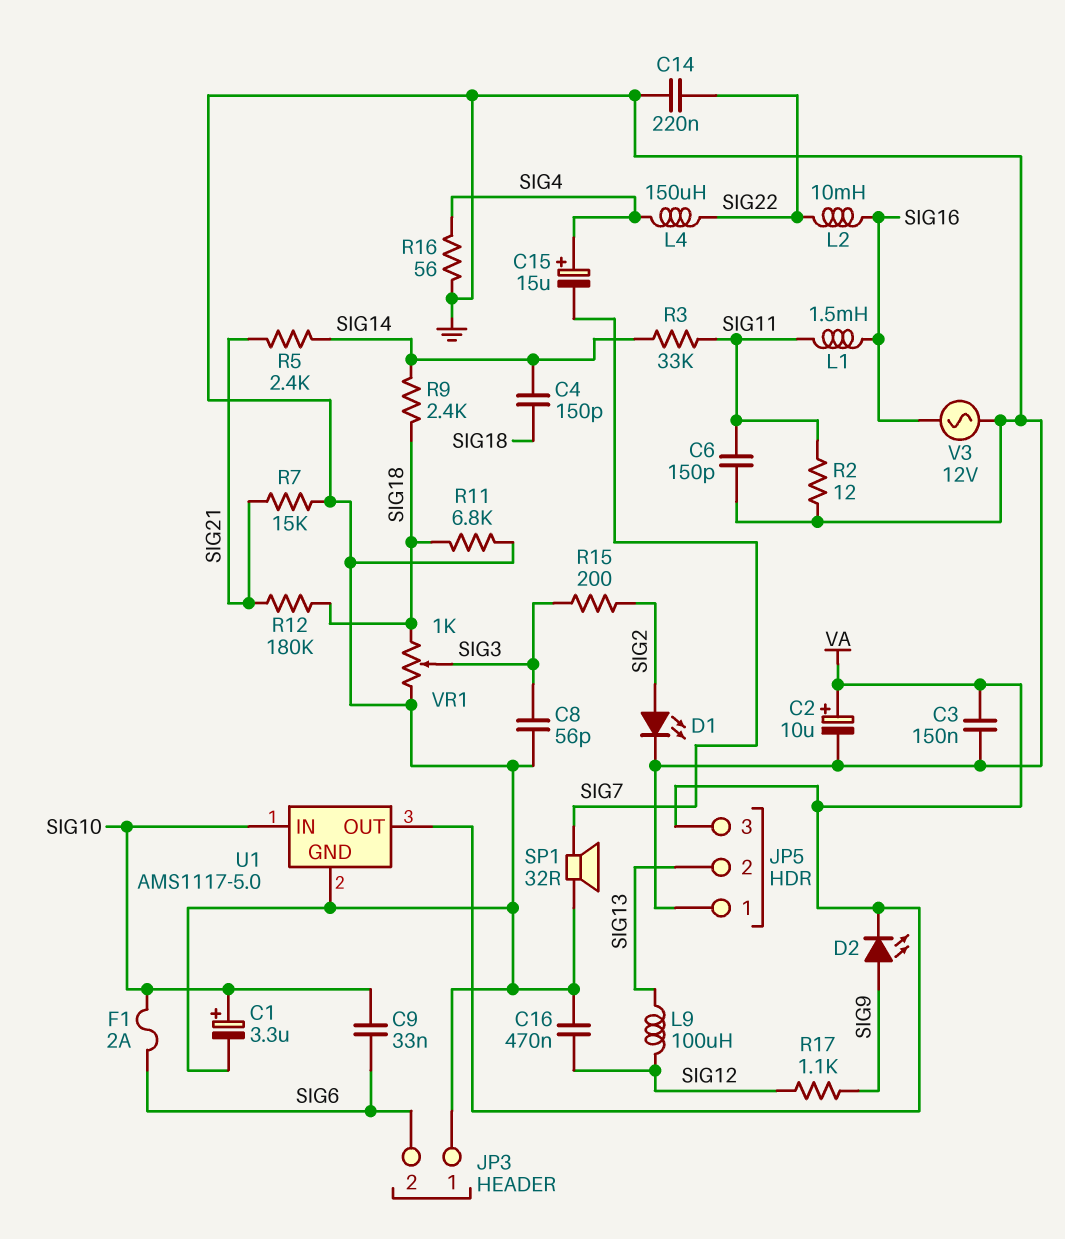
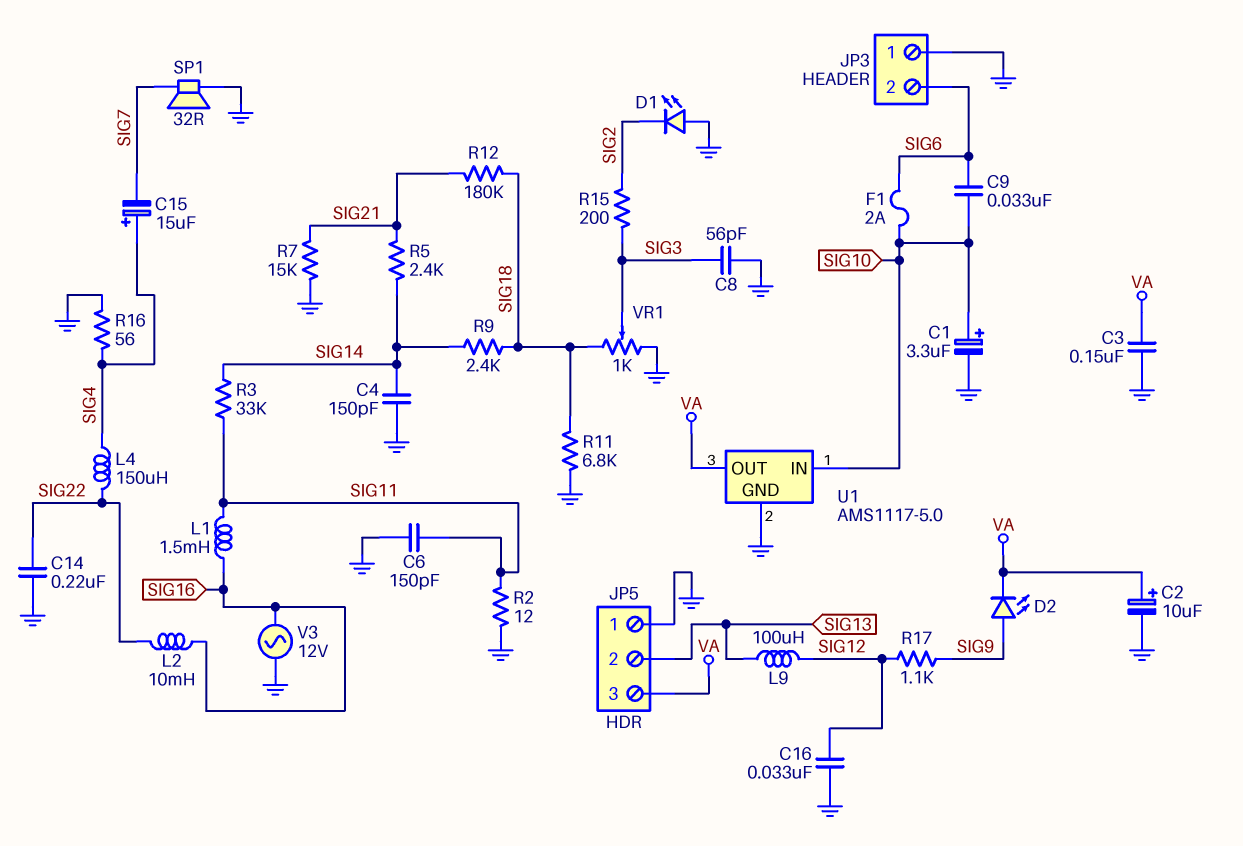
C4: 150pF (SIG14, SIG18) -> 150pF (GND, SIG14)
C16: 470nF (GND, SIG12) -> 33nF (GND, SIG12)
D1: LED (A SIG2, K GND) -> LED (A GND, K SIG2)

